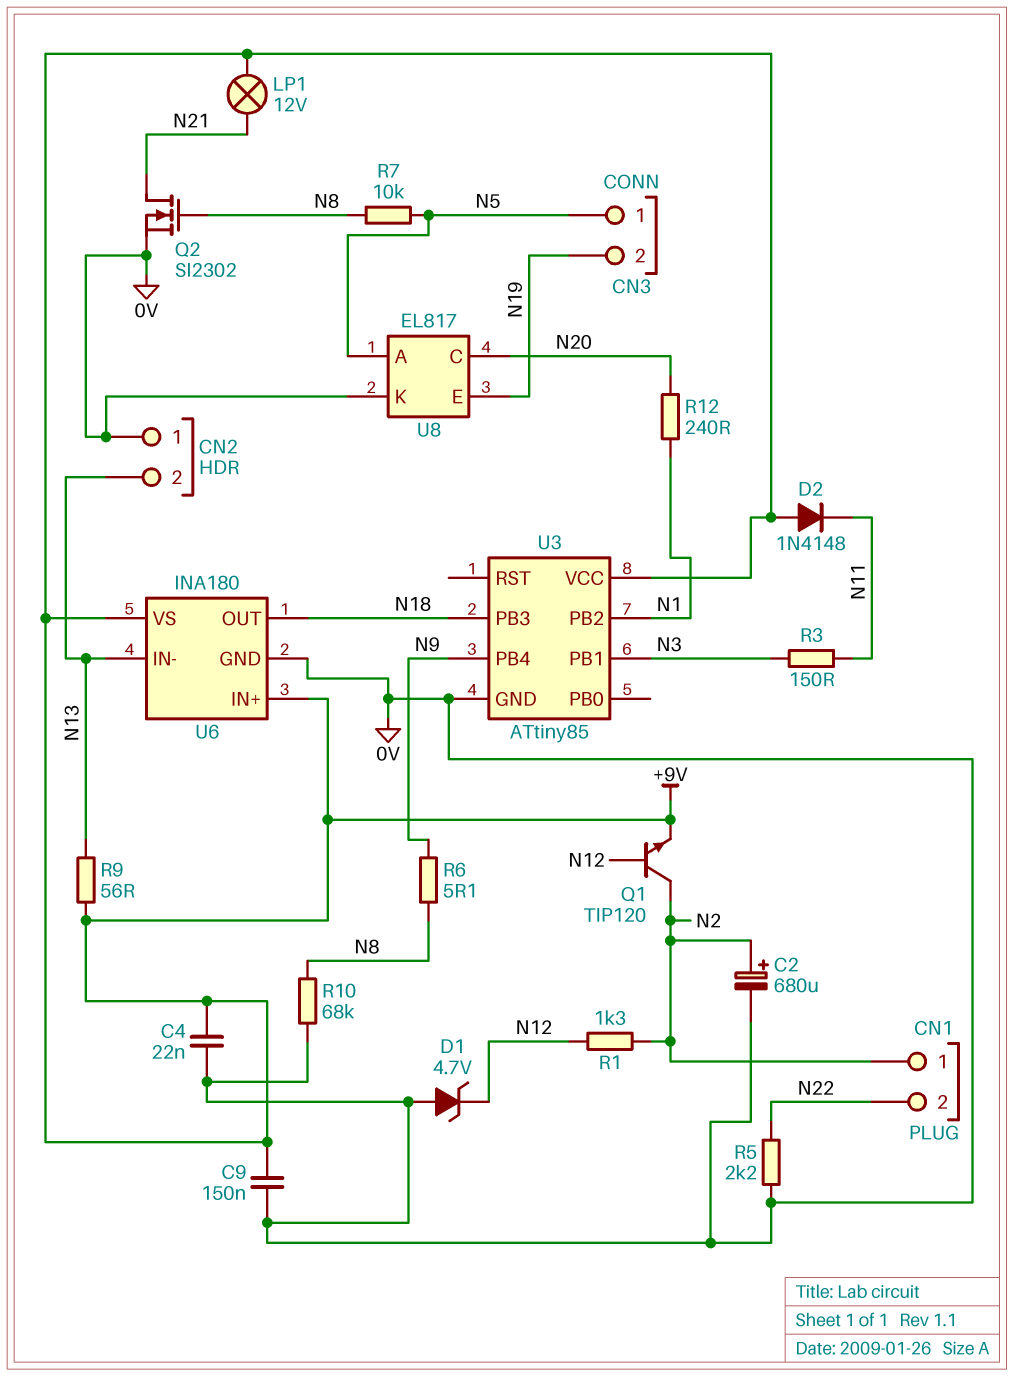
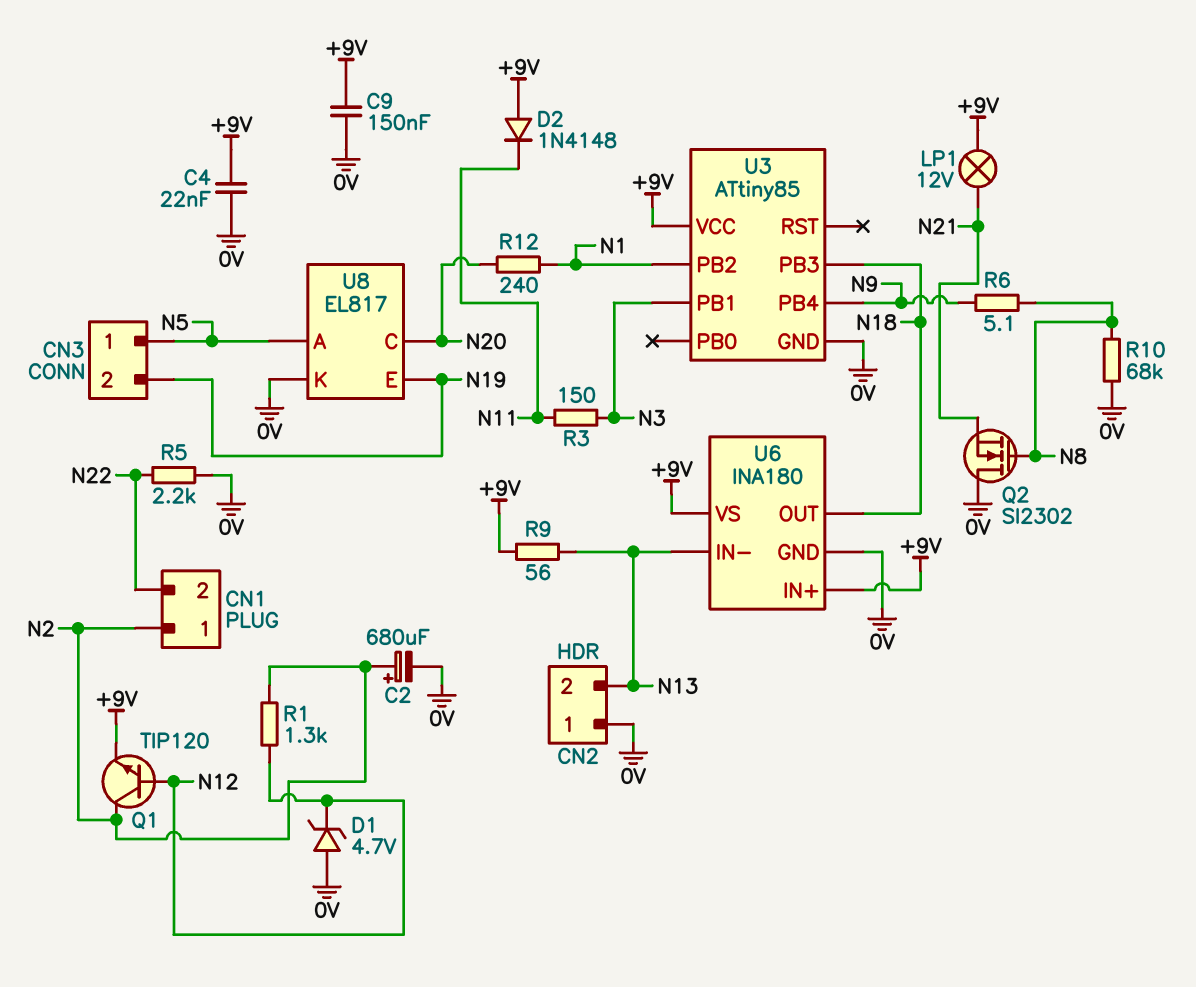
Q2: NMOS SI2302 (G N8, D N21, S 0V) -> NMOS SI2302 (G N8, D 0V, S N21)
R7: 10k (N5, N8) -> none

